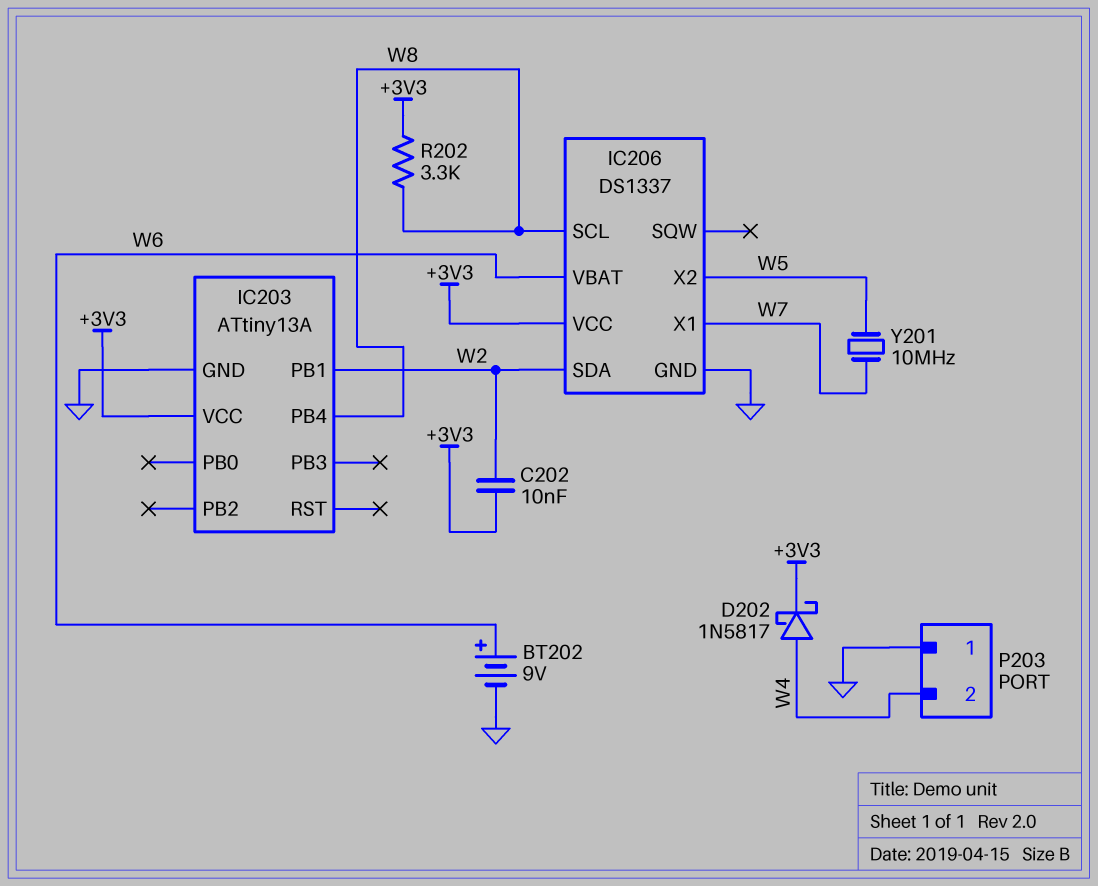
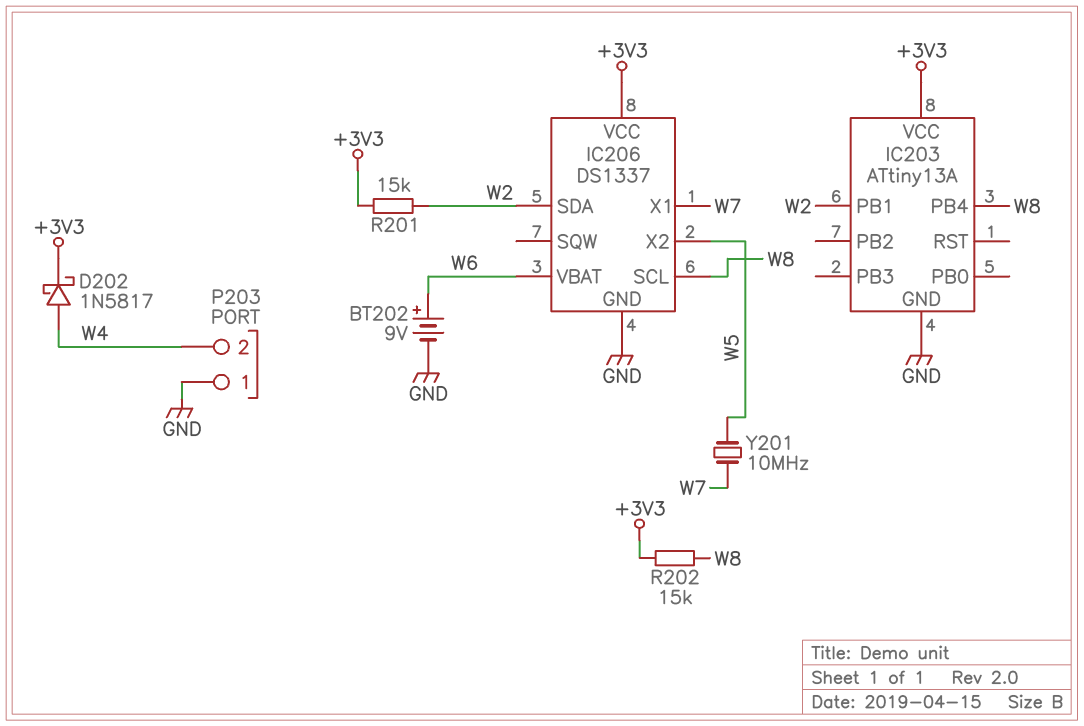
C202: 10nF (+3V3, W2) -> none
R201: none -> 15k (+3V3, W2)
R202: 3.3k (+3V3, W8) -> 15k (+3V3, W8)

